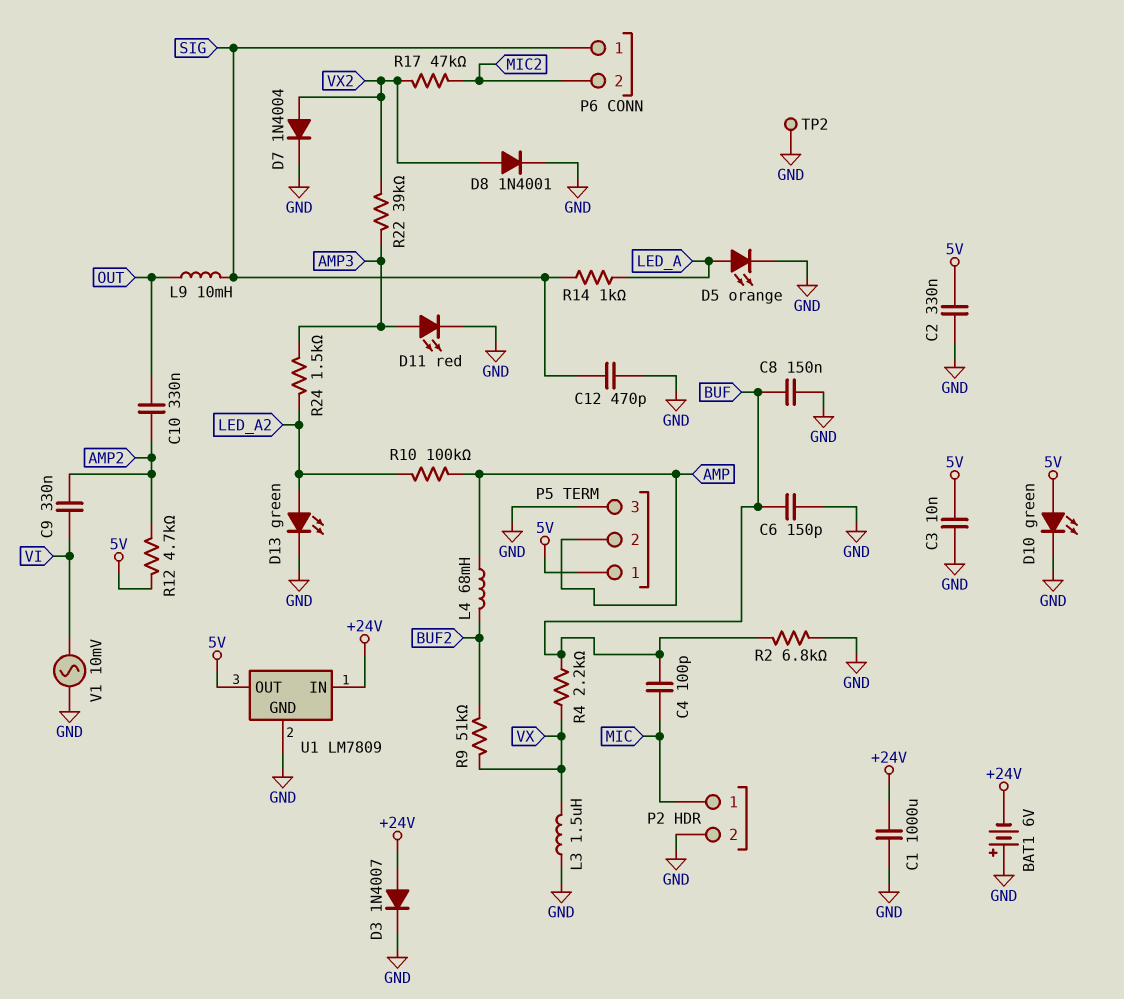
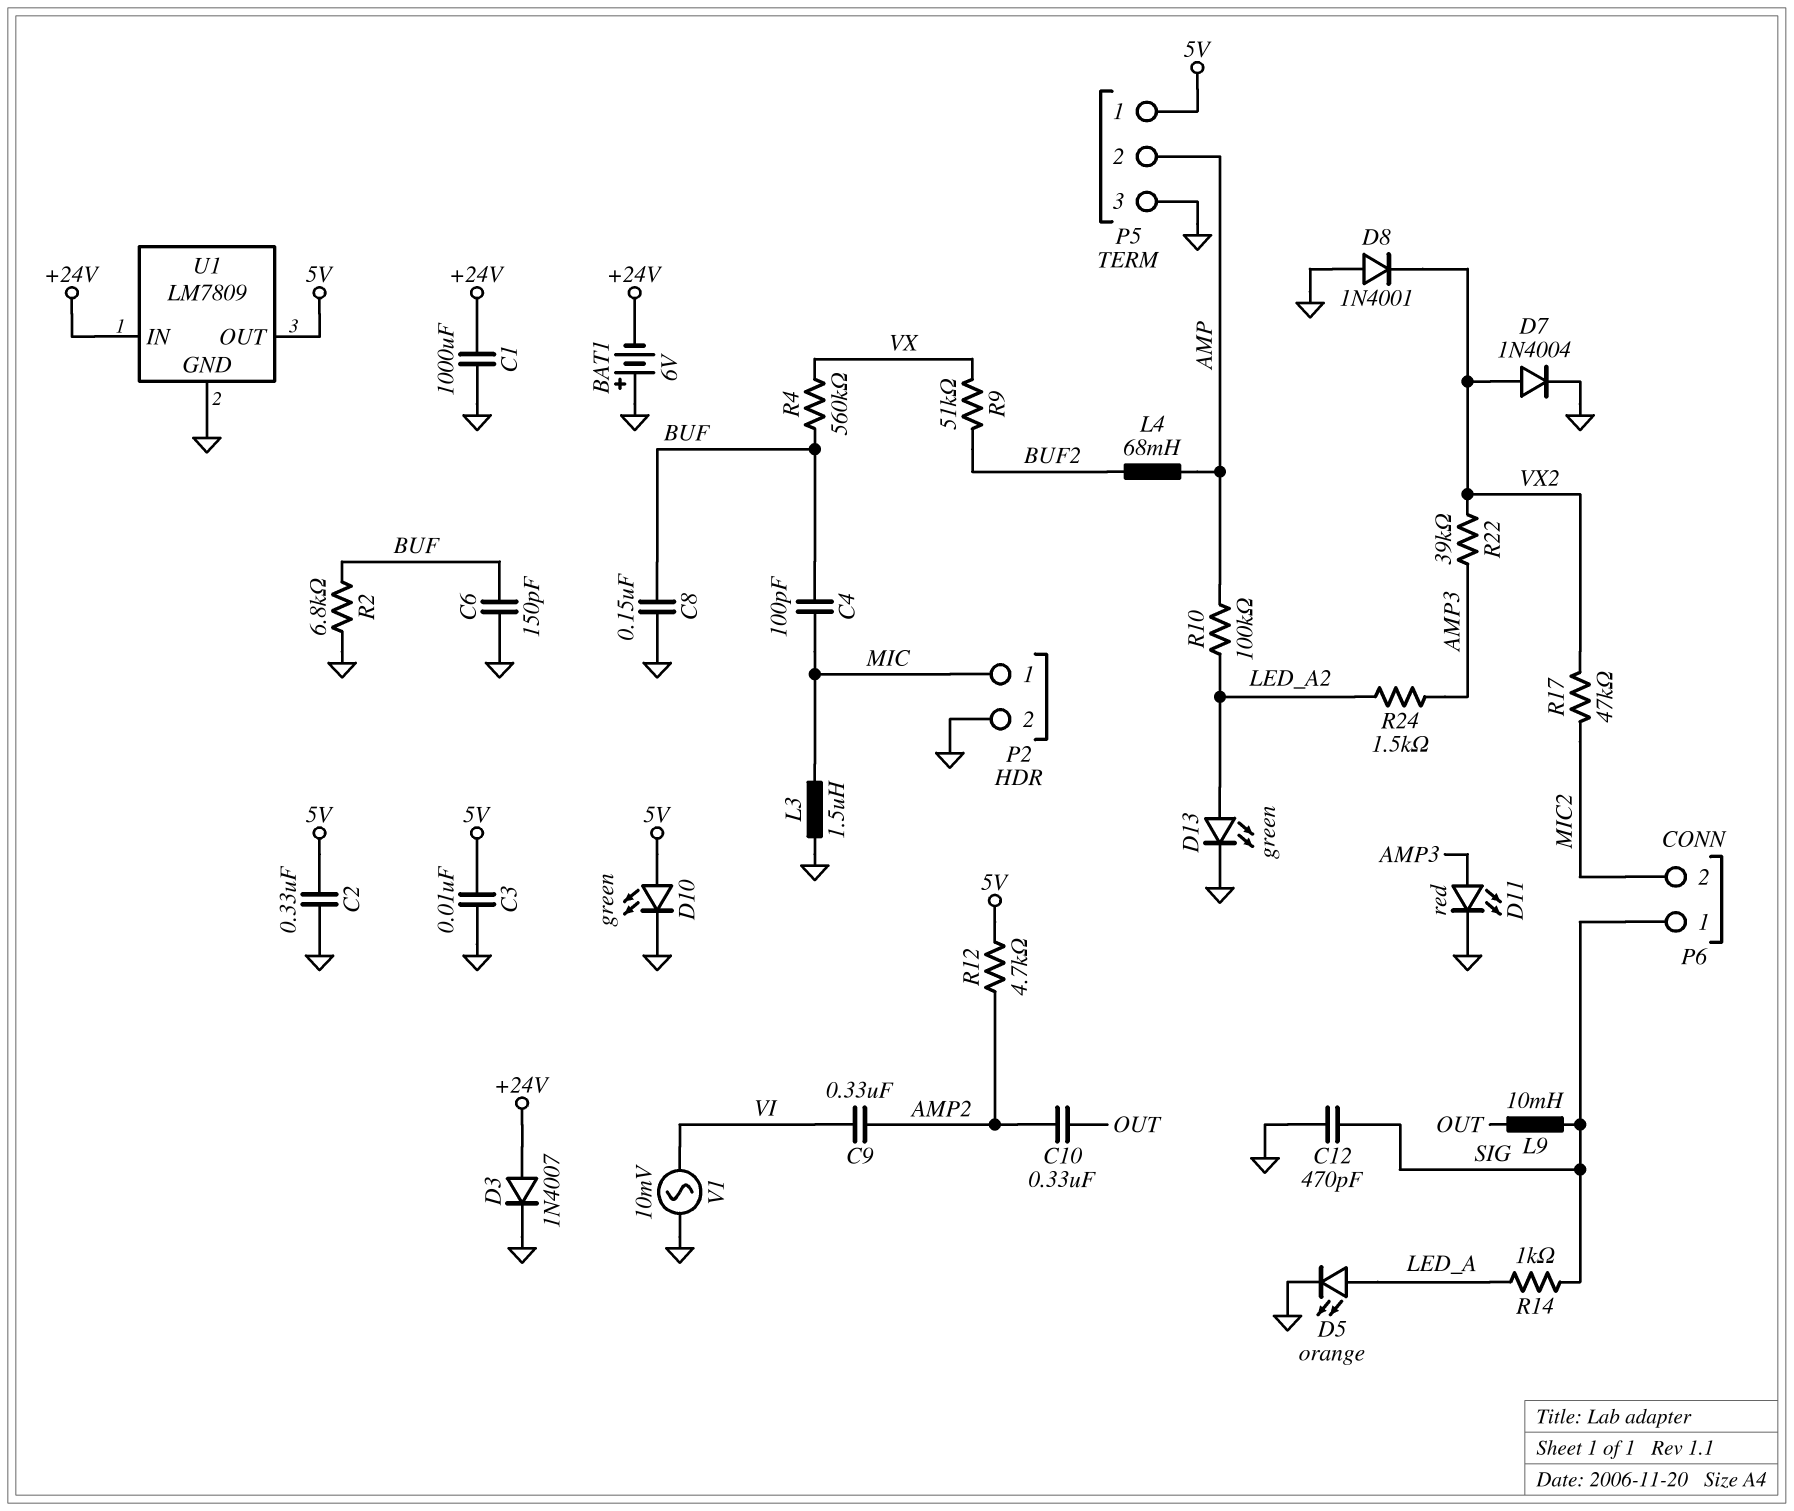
D8: diode 1N4001 (A VX2, K GND) -> diode 1N4001 (A GND, K VX2)
L3: 1.5uH (GND, VX) -> 1.5uH (GND, MIC)
R4: 2.2k (BUF, VX) -> 560k (BUF, VX)
TP2: test point (GND) -> none

